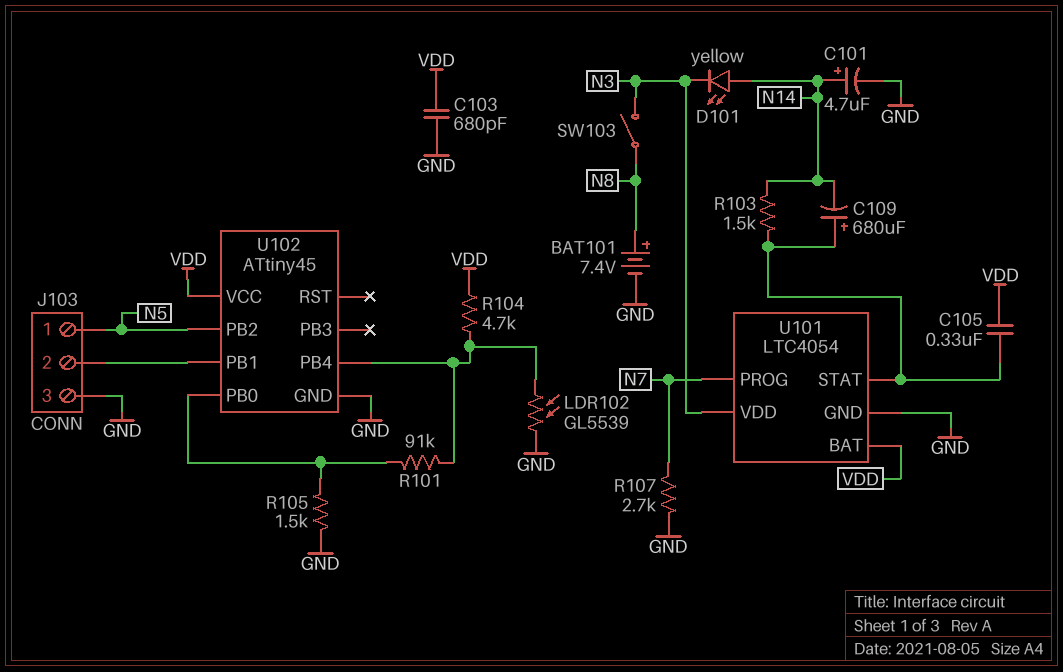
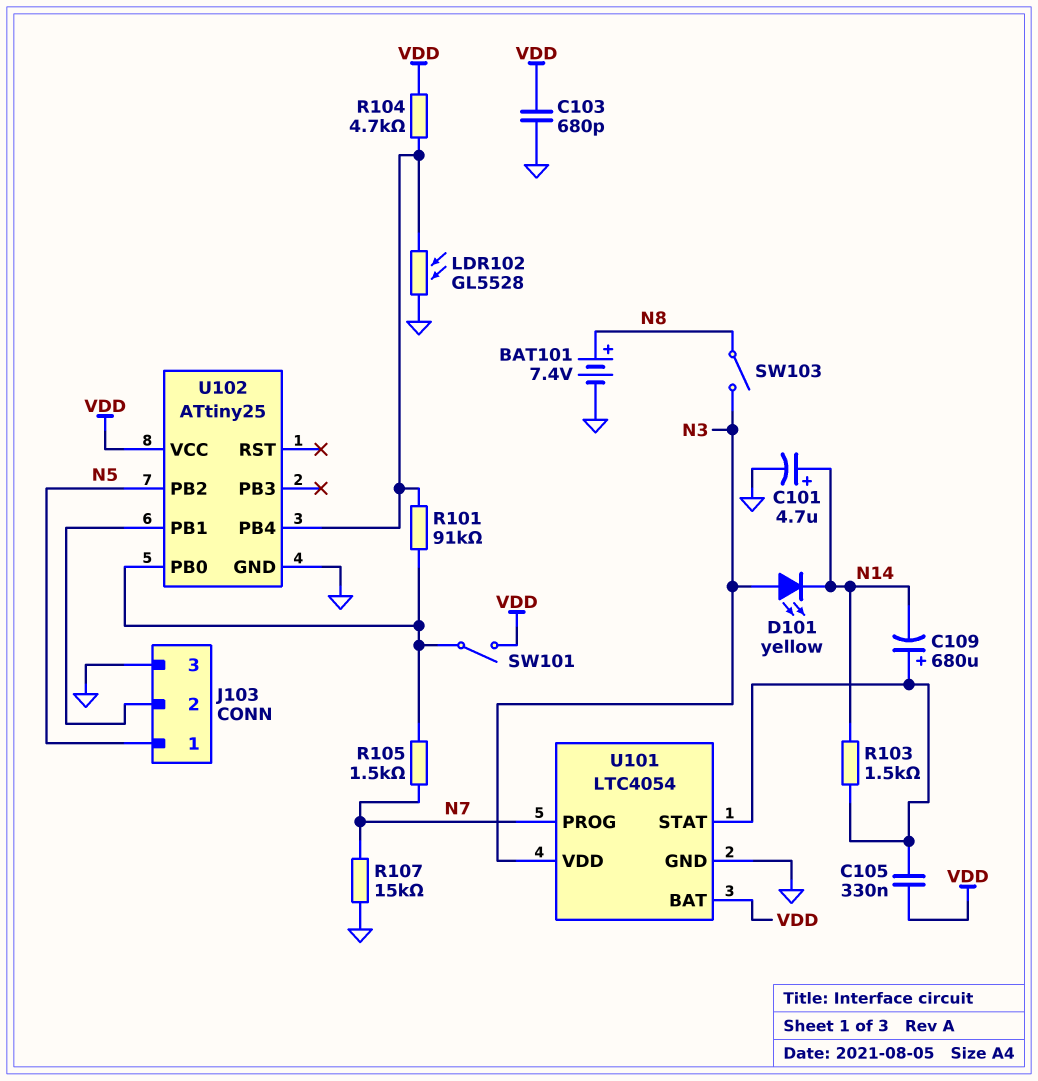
D101: LED yellow (A N14, K N3) -> LED yellow (A N3, K N14)
LDR102: GL5539 (GND, U102/PB4) -> GL5528 (GND, U102/PB4)
R105: 1.5k (GND, U102/PB0) -> 1.5k (N7, U102/PB0)
R107: 2.7k (GND, N7) -> 15k (GND, N7)
SW101: none -> switch (U102/PB0, VDD)
U102: ATtiny45 -> ATtiny25

